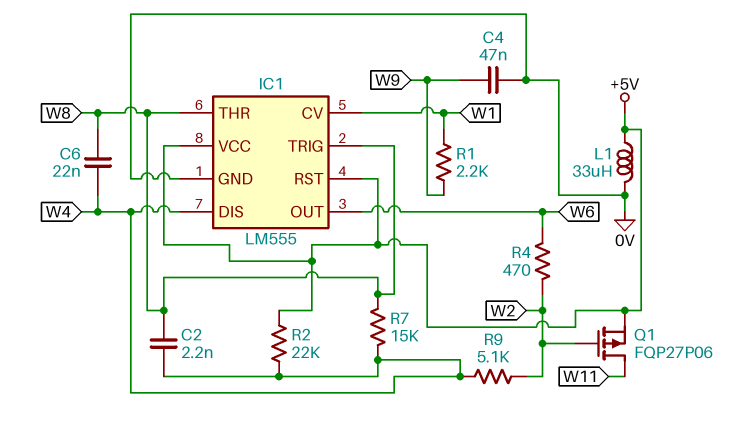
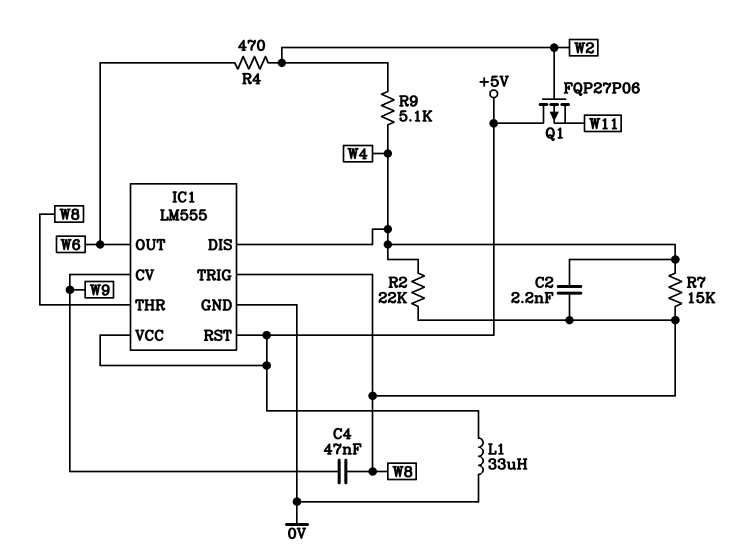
C4: 47nF (0V, W9) -> 47nF (W8, W9)
C6: 22nF (W4, W8) -> none
IC1 pin CV: W1 -> W9
Q1: PMOS FQP27P06 (G W2, D W11, S +5V) -> PMOS FQP27P06 (G W2, D +5V, S W11)
R1: 2.2k (W1, W9) -> none
R2: 22k (+5V, W4) -> 22k (W4, W8)

